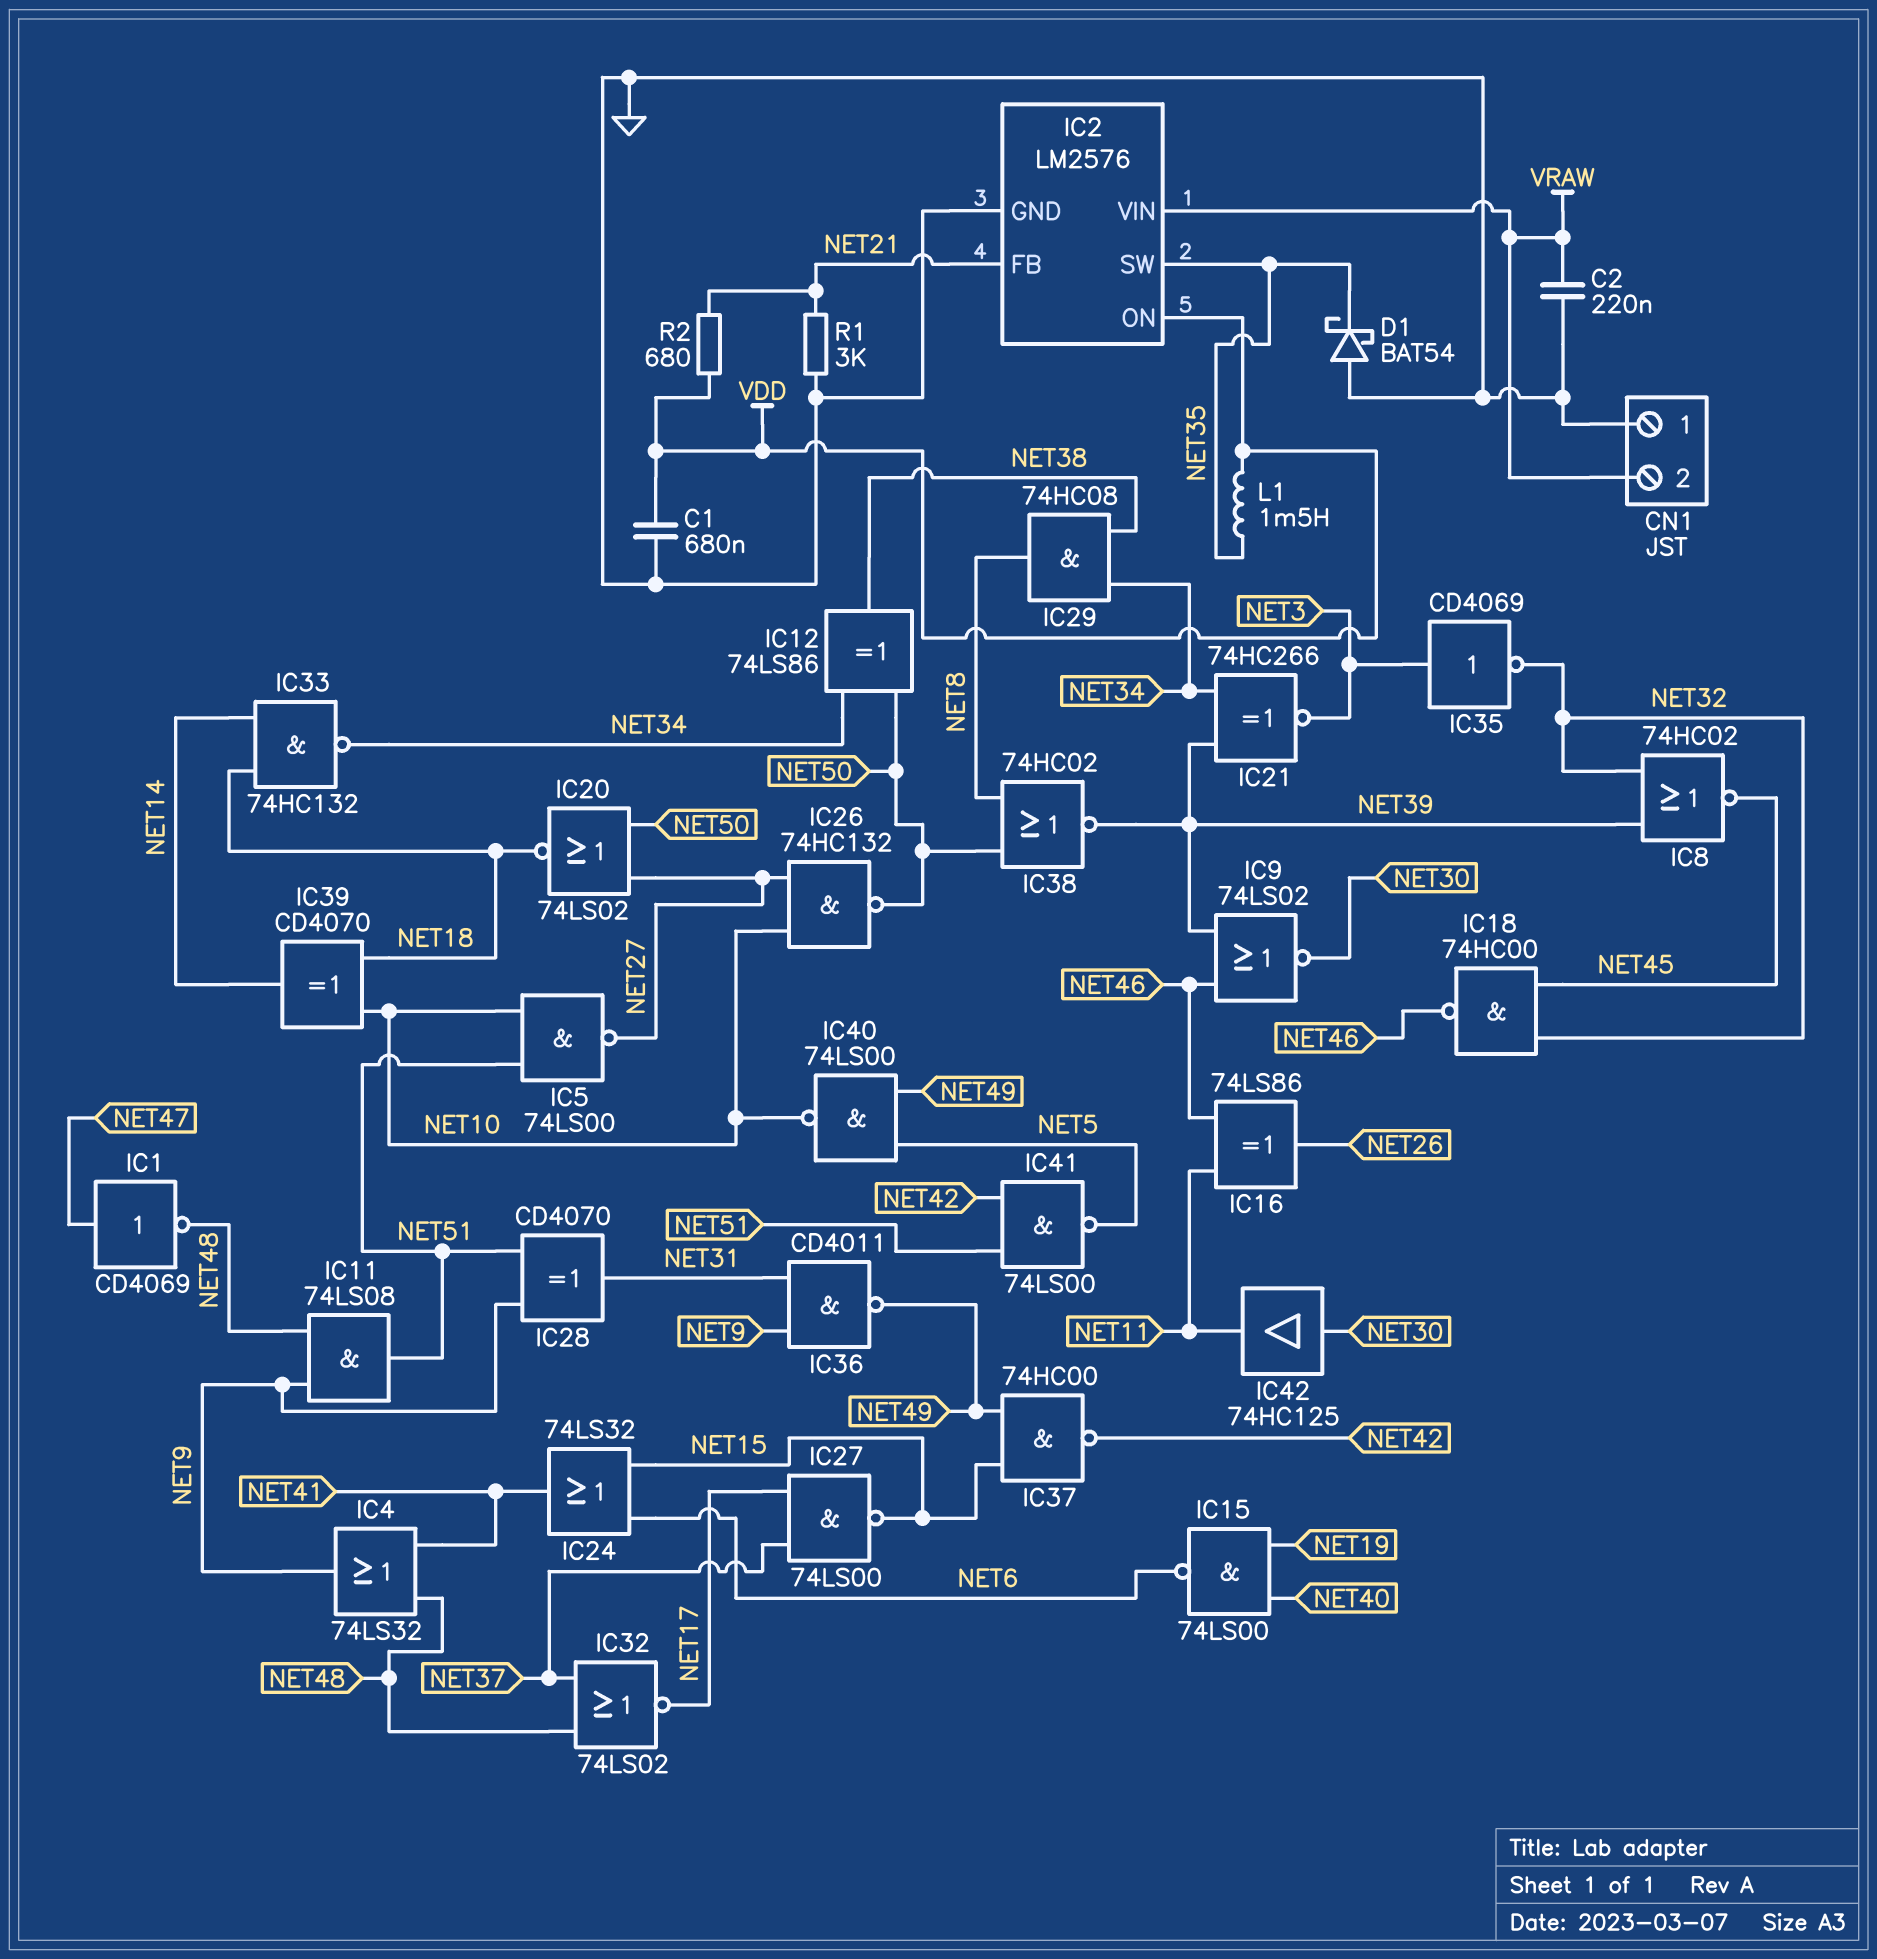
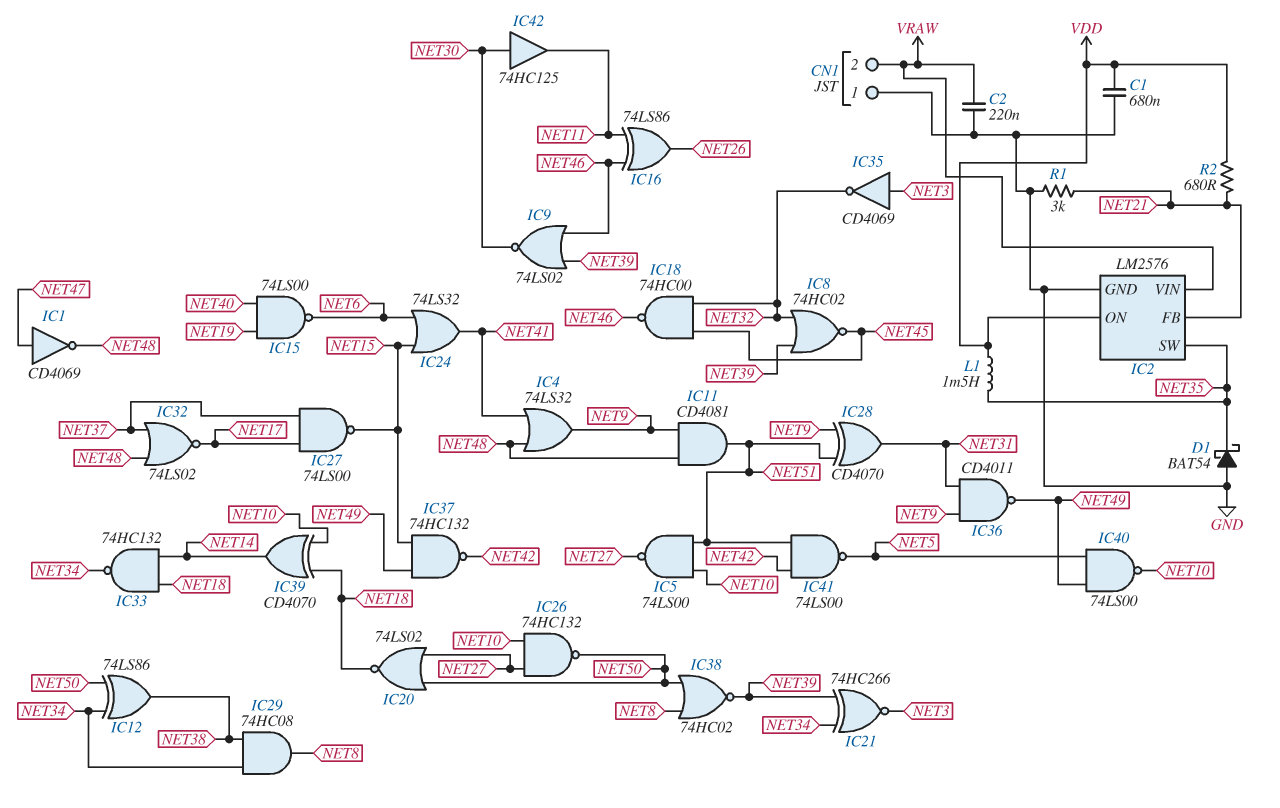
IC11: AND 74LS08 (in NET9, in NET48, out NET51) -> AND CD4081 (in NET9, in NET48, out NET51)
IC37: NAND 74HC00 (in NET15, in NET49, out NET42) -> NAND 74HC132 (in NET15, in NET49, out NET42)

